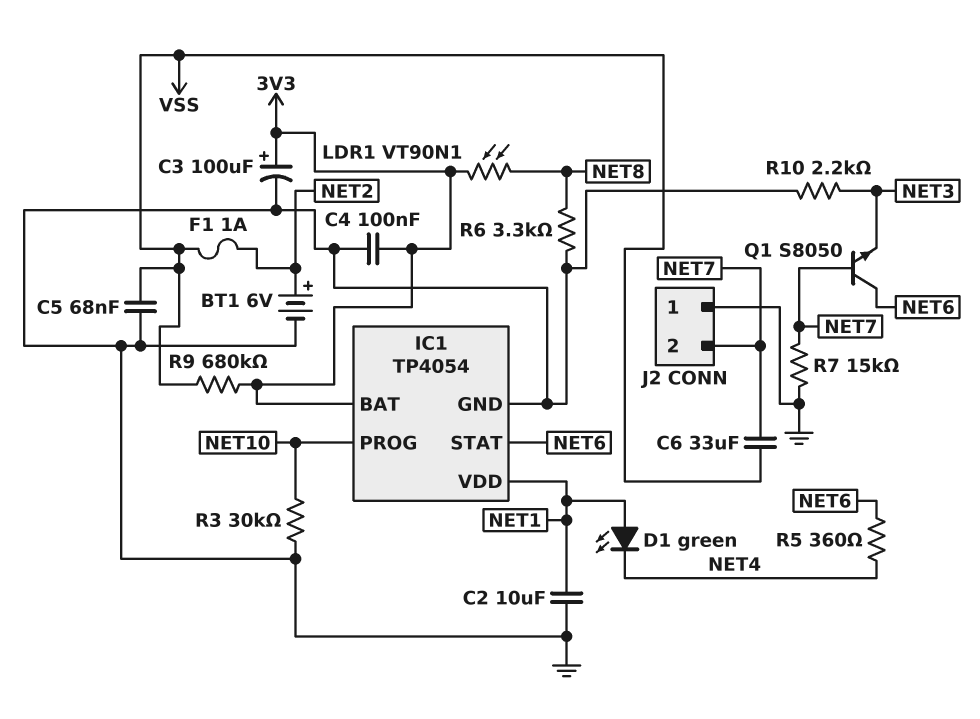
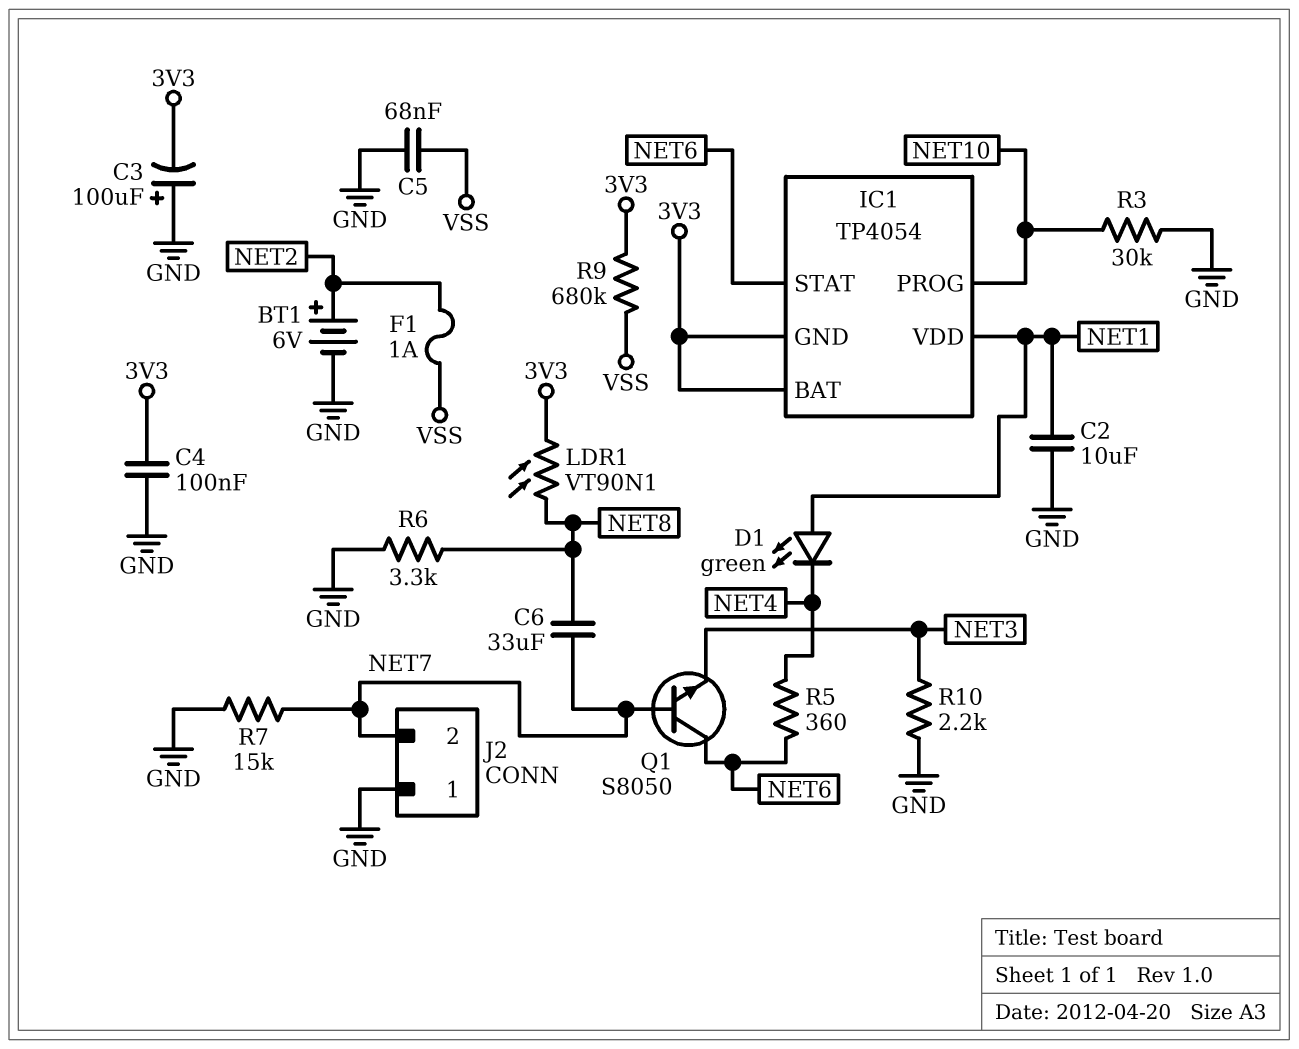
C3: 100uF (plus 3V3, minus GND) -> 100uF (plus GND, minus 3V3)
C6: 33uF (NET7, VSS) -> 33uF (NET7, NET8)
IC1 pin GND: GND -> 3V3

